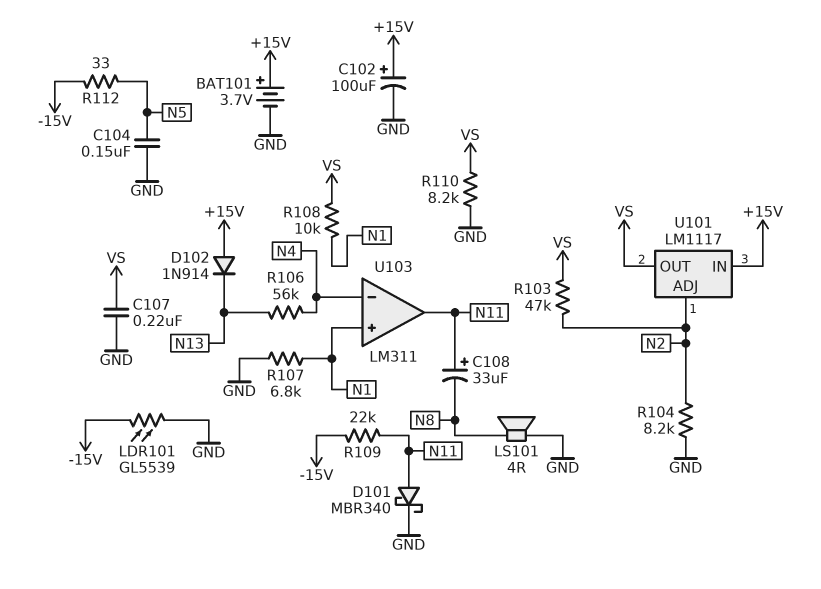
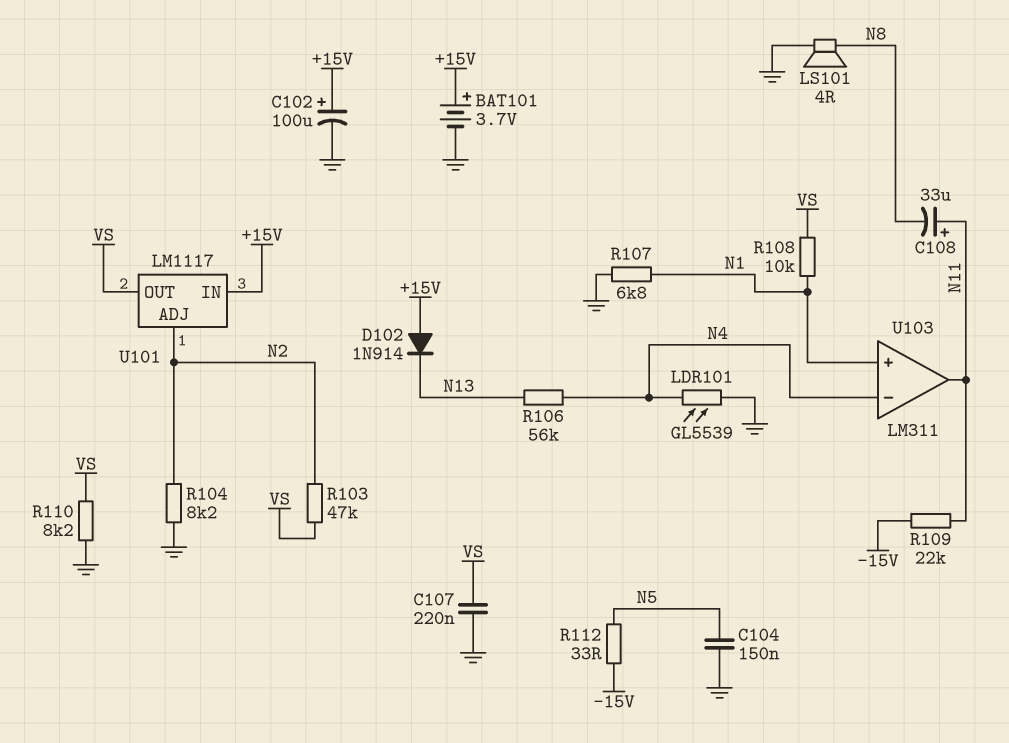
D101: schottky MBR340 (A N11, K GND) -> none
LDR101: GL5539 (-15V, GND) -> GL5539 (GND, N4)

